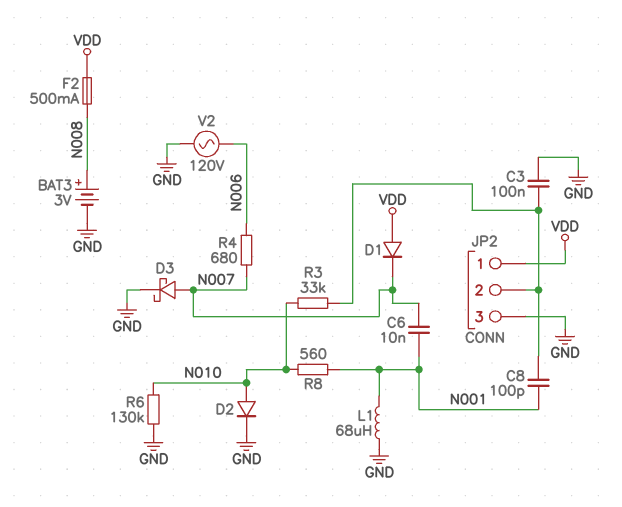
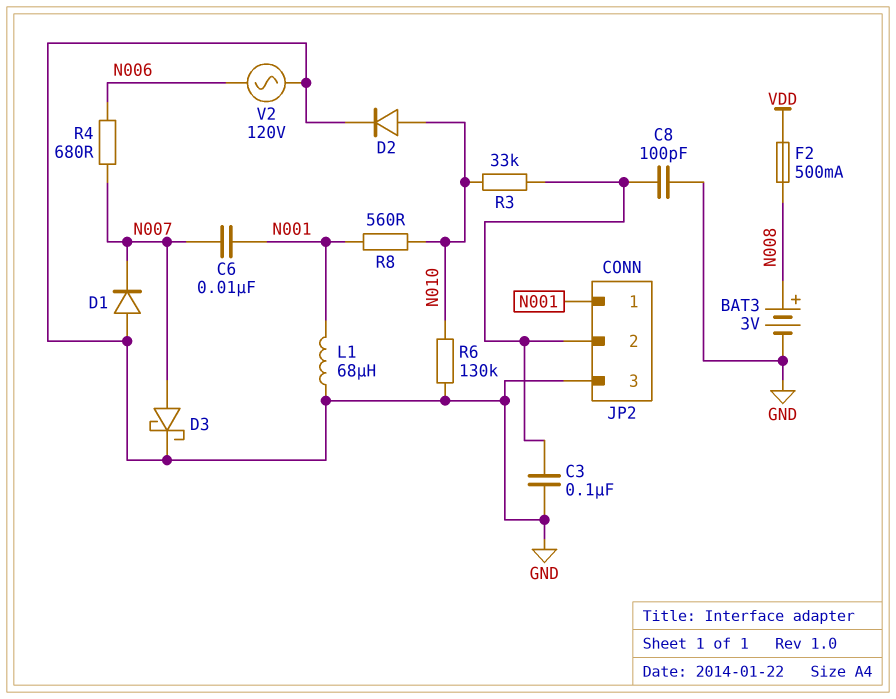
C8: 100pF (JP2/2, N001) -> 100pF (GND, JP2/2)
D1: diode (A VDD, K N007) -> diode (A GND, K N007)
JP2 pin 1: VDD -> N001

